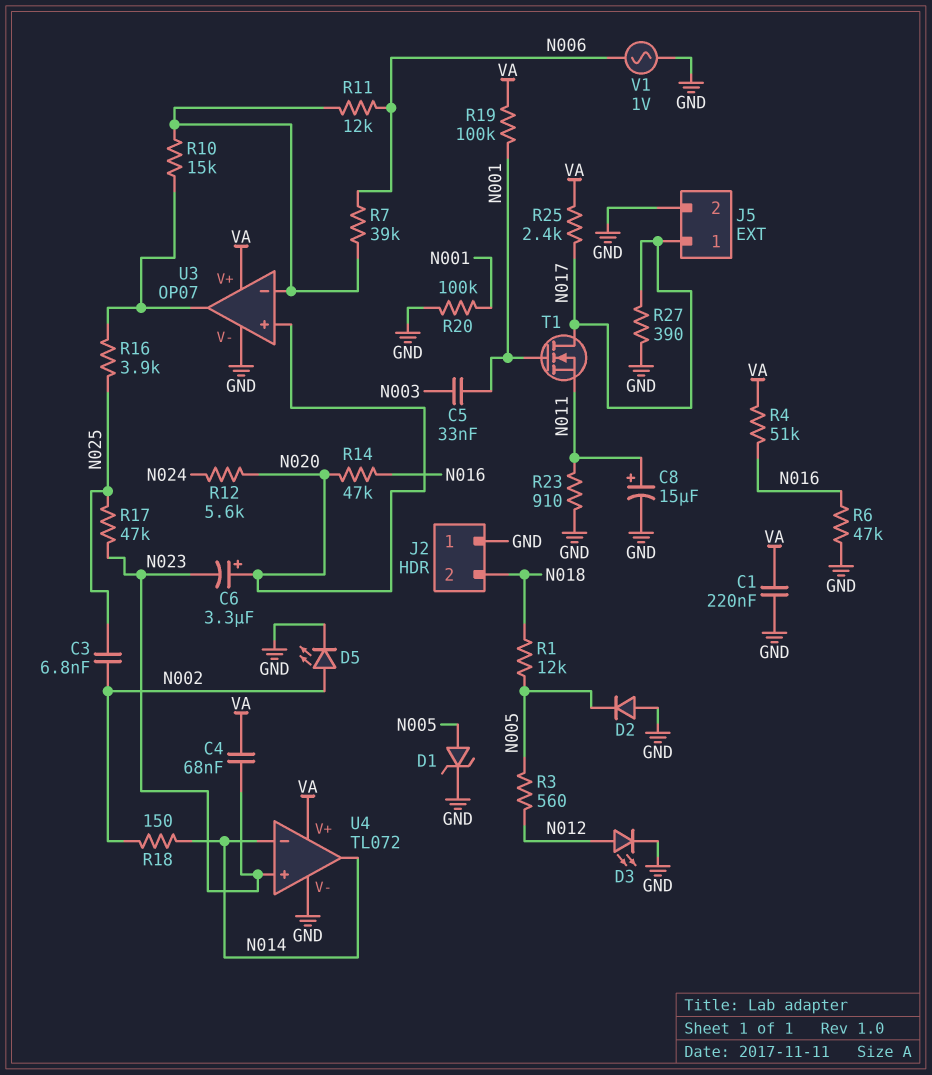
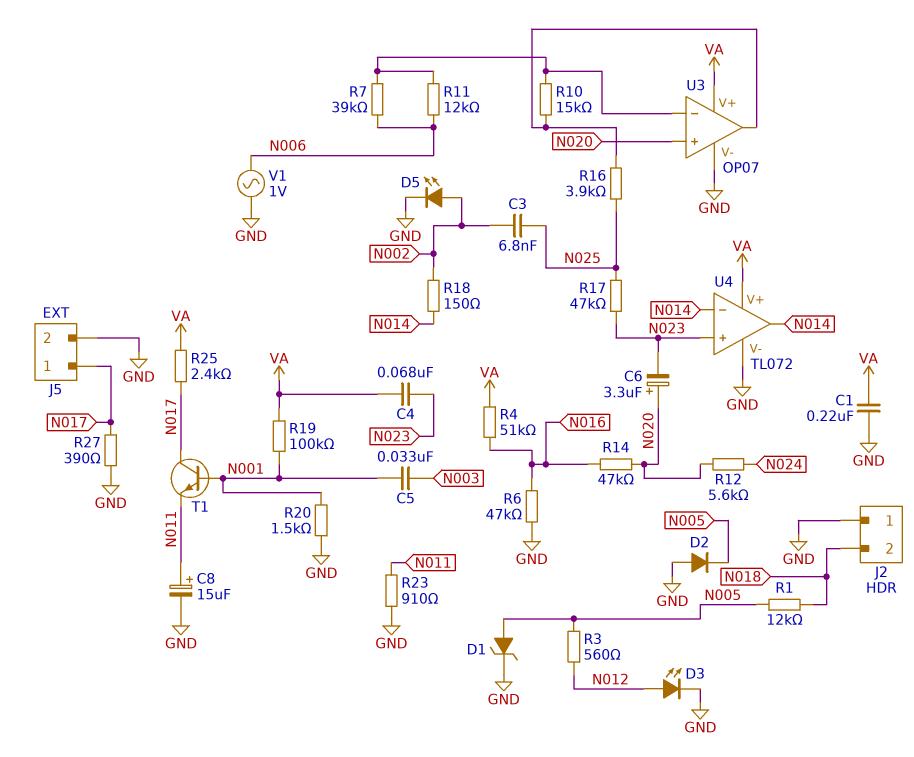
R20: 100k (GND, N001) -> 1.5k (GND, N001)
T1: NMOS (G N001, D N017, S N011) -> NPN (B N001, C N017, E N011)

